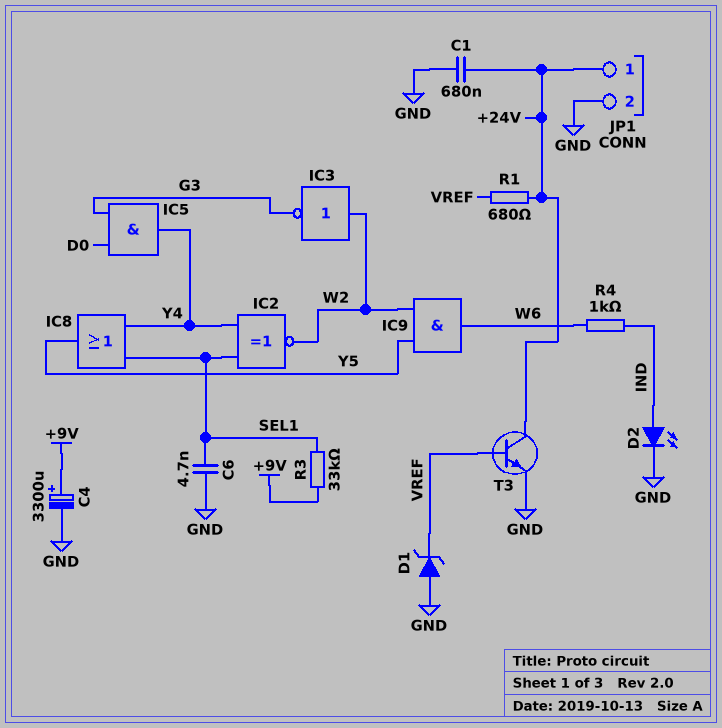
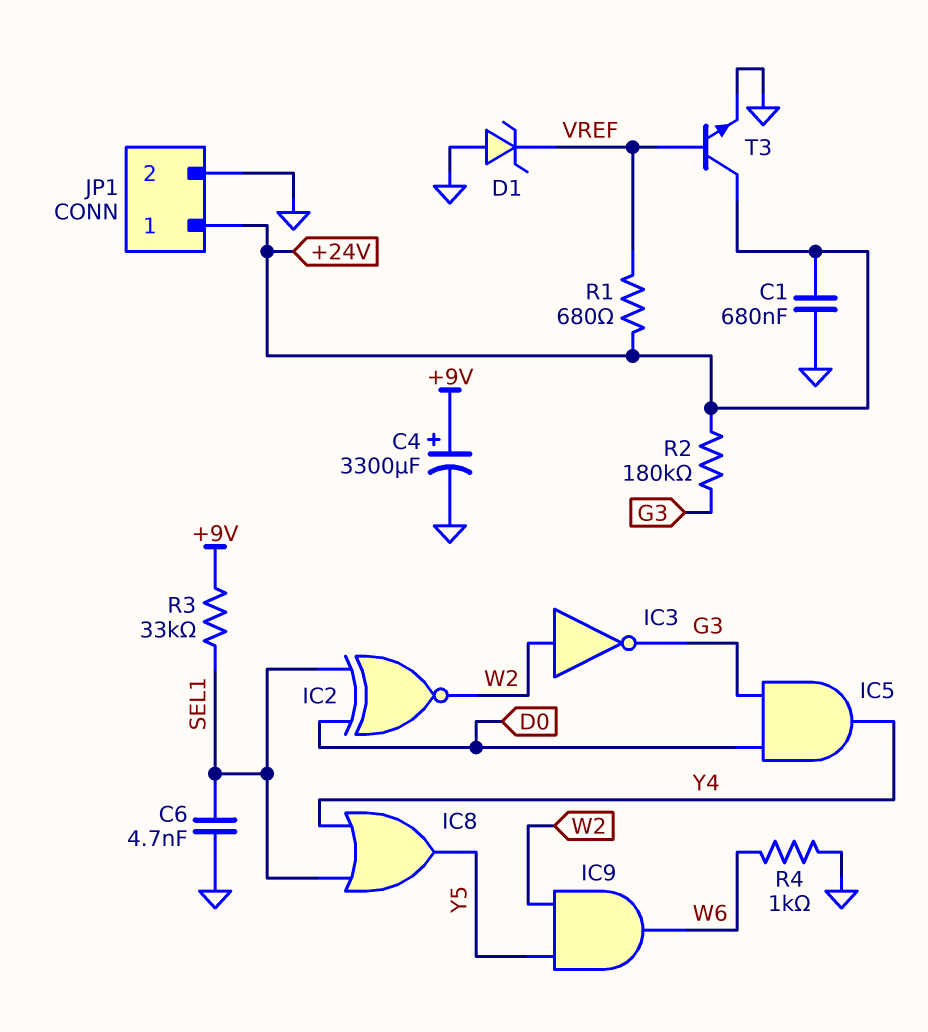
D2: LED (A IND, K GND) -> none
IC2: XNOR (in SEL1, in Y4, out W2) -> XNOR (in D0, in SEL1, out W2)
R2: none -> 180k (+24V, G3)
R4: 1k (IND, W6) -> 1k (GND, W6)

